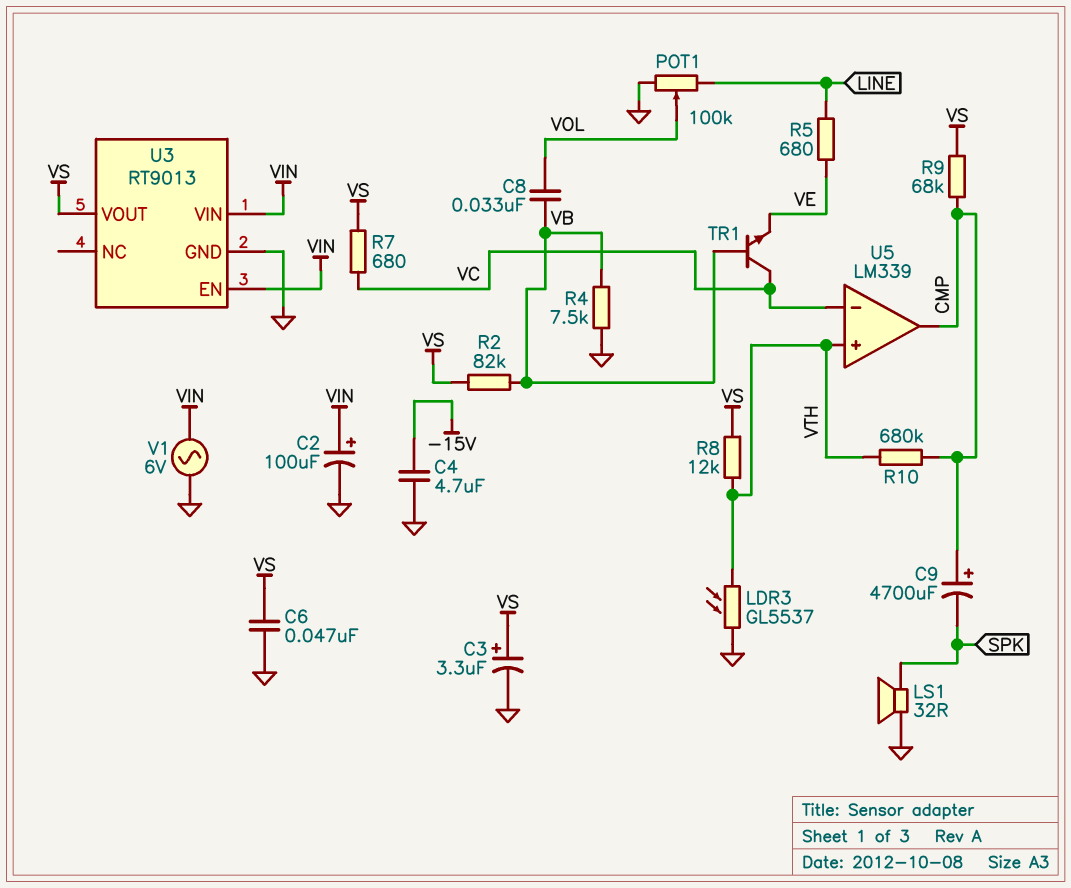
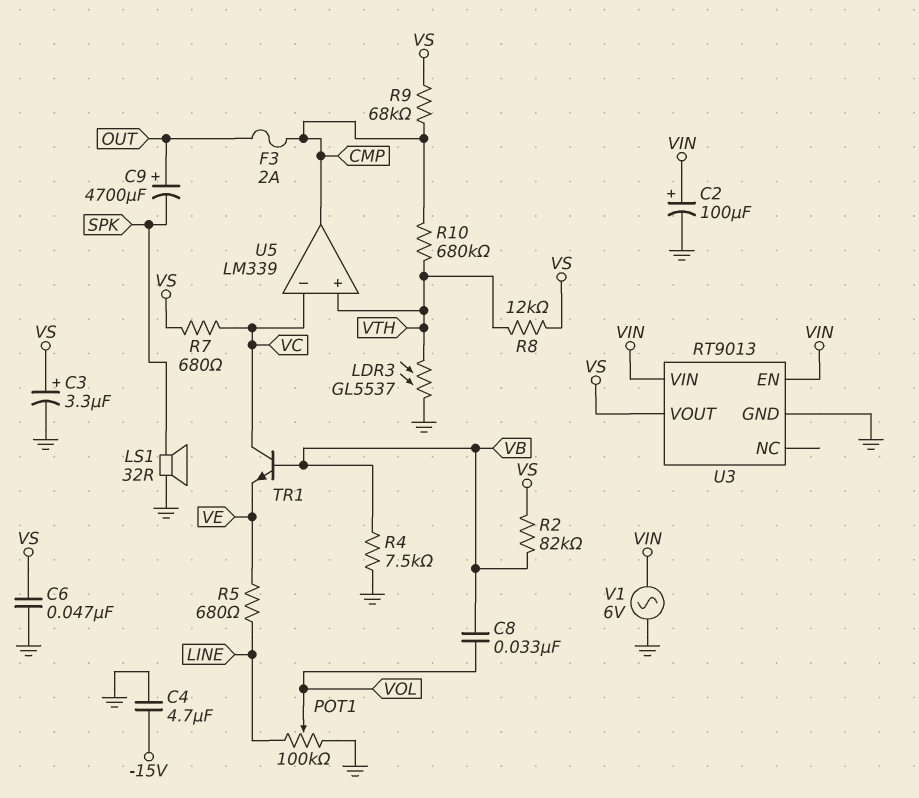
C9: 4700uF (plus CMP, minus SPK) -> 4700uF (plus OUT, minus SPK)
F3: none -> 2A (CMP, OUT)

